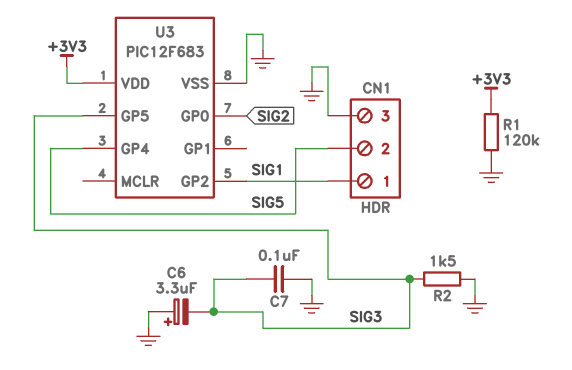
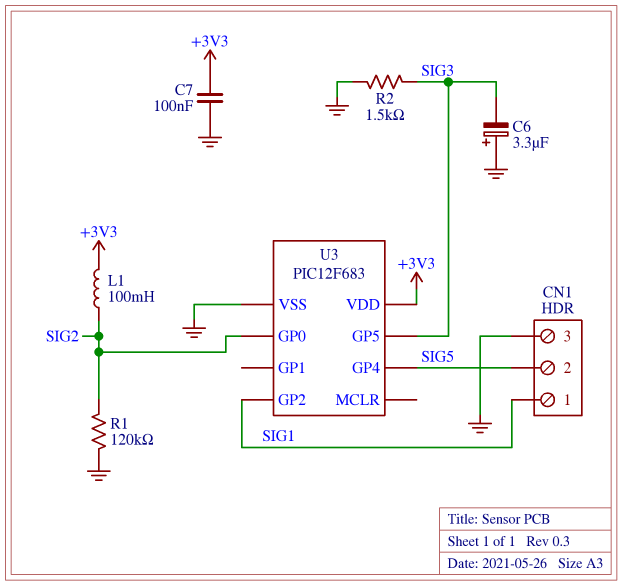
C7: 100nF (GND, SIG3) -> 100nF (+3V3, GND)
L1: none -> 100mH (+3V3, SIG2)
R1: 120k (+3V3, GND) -> 120k (GND, SIG2)

